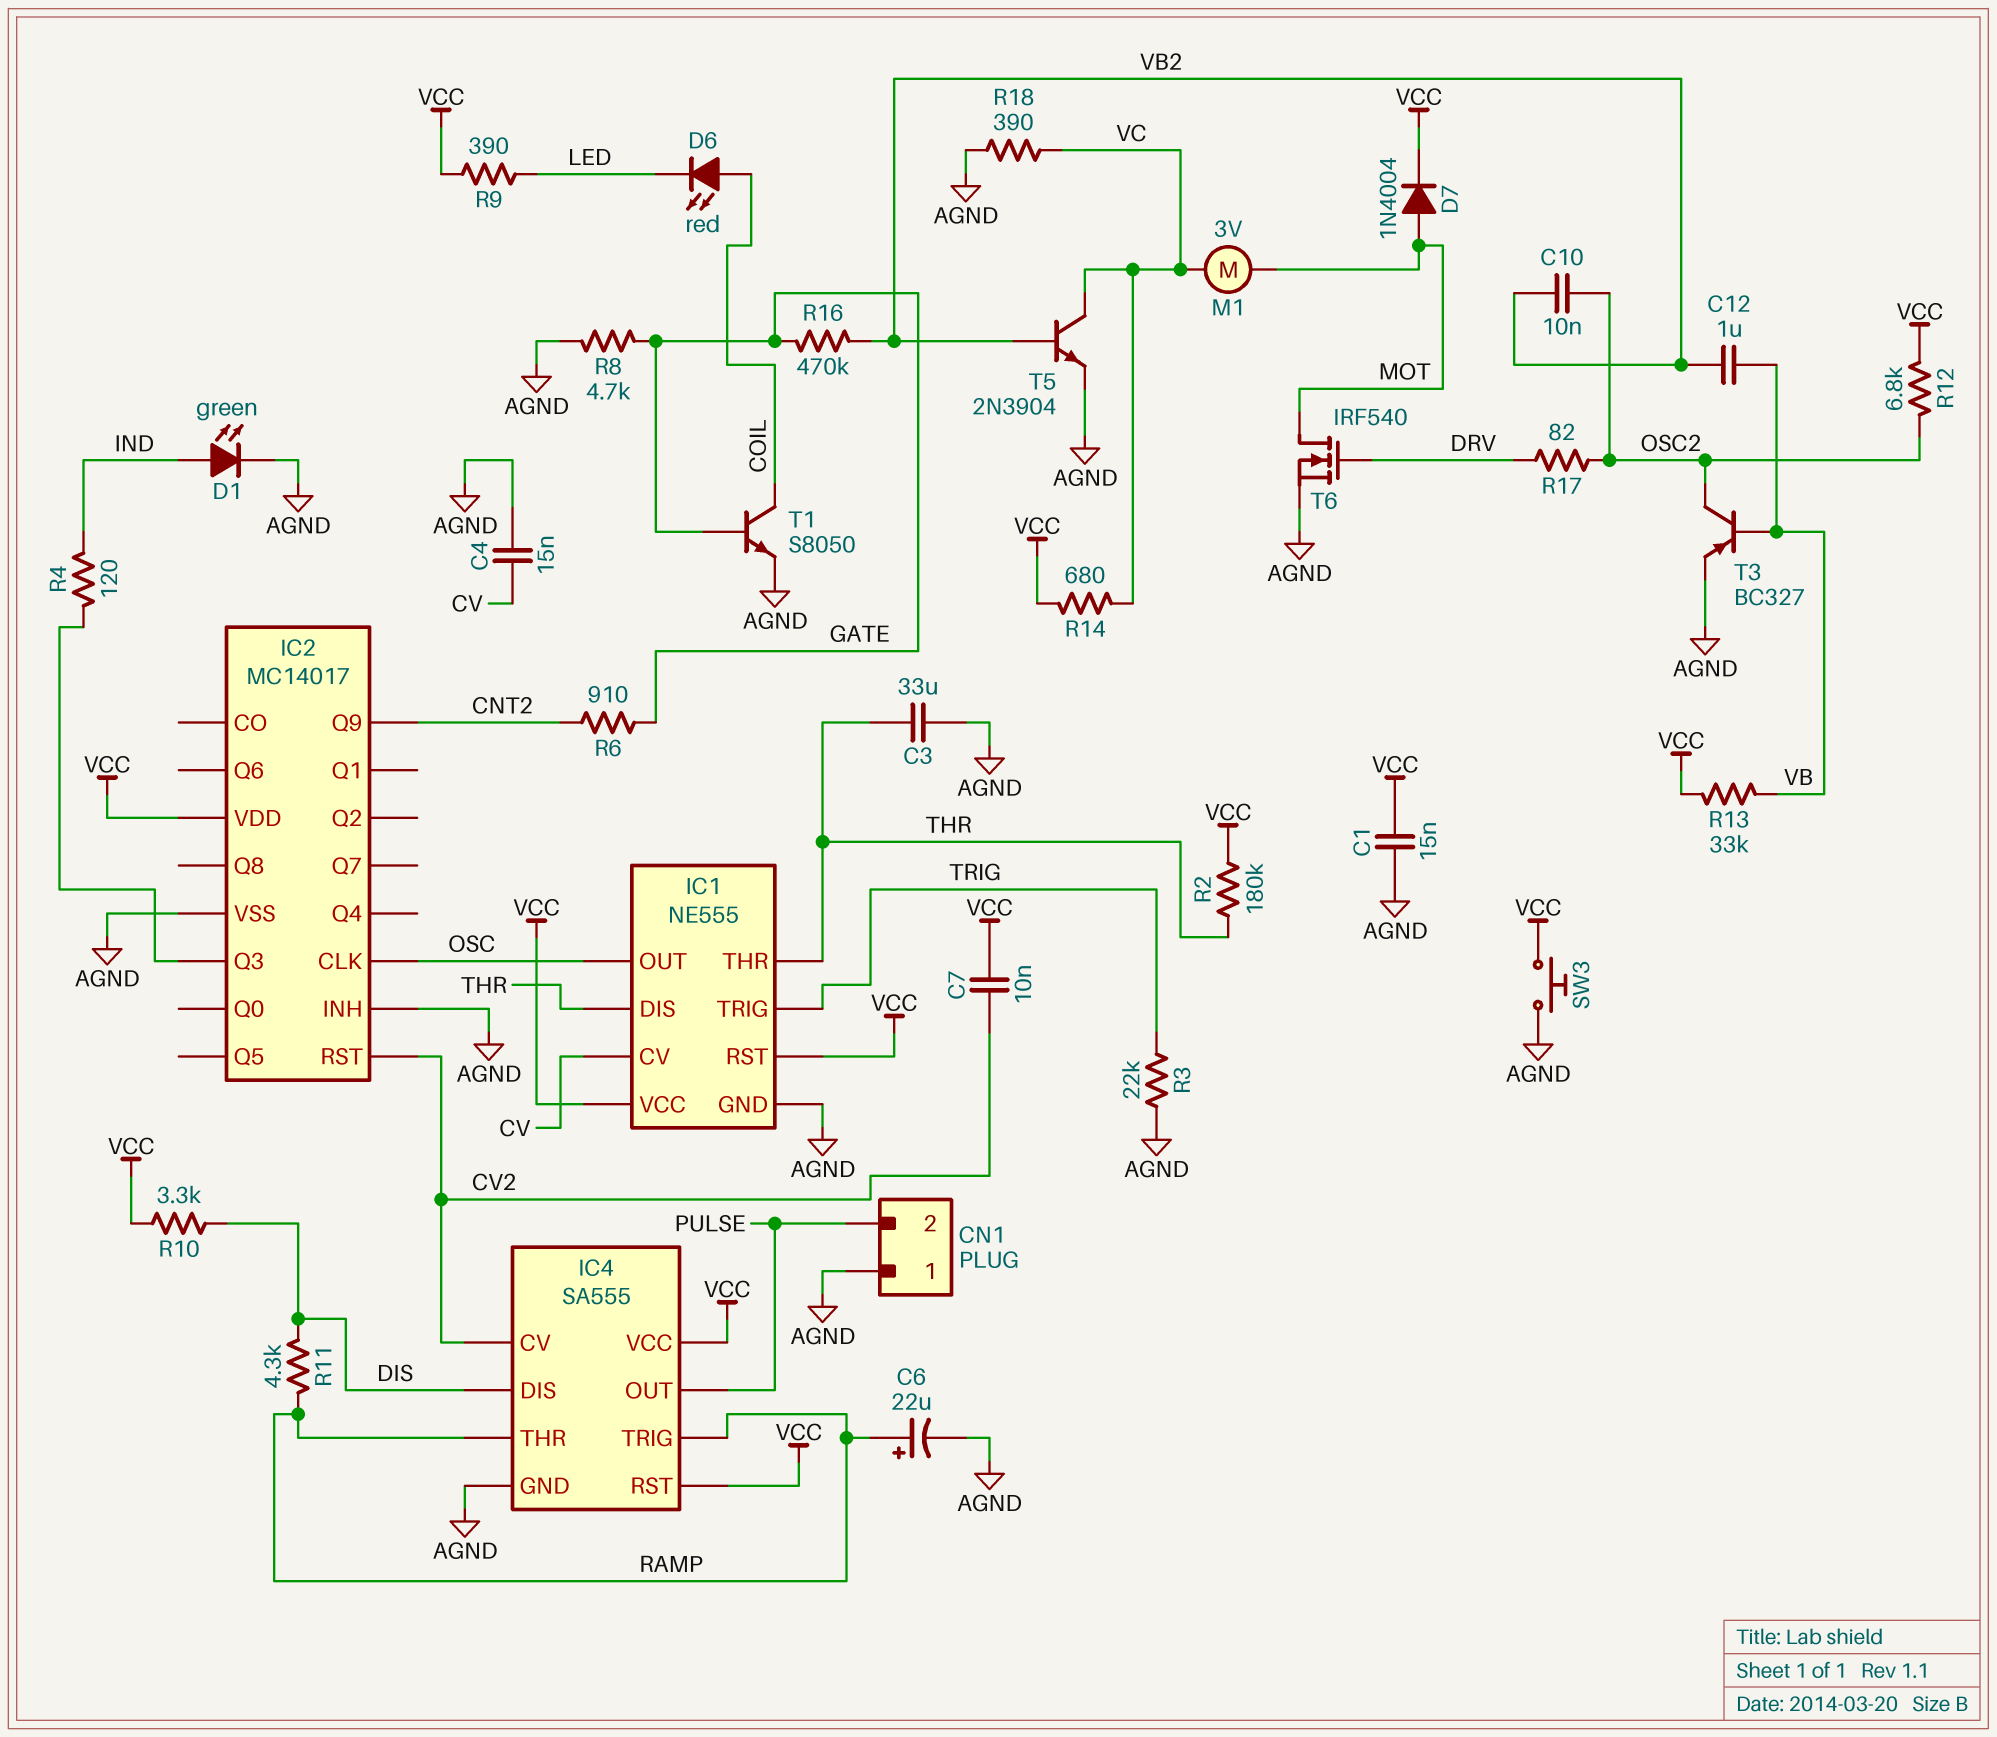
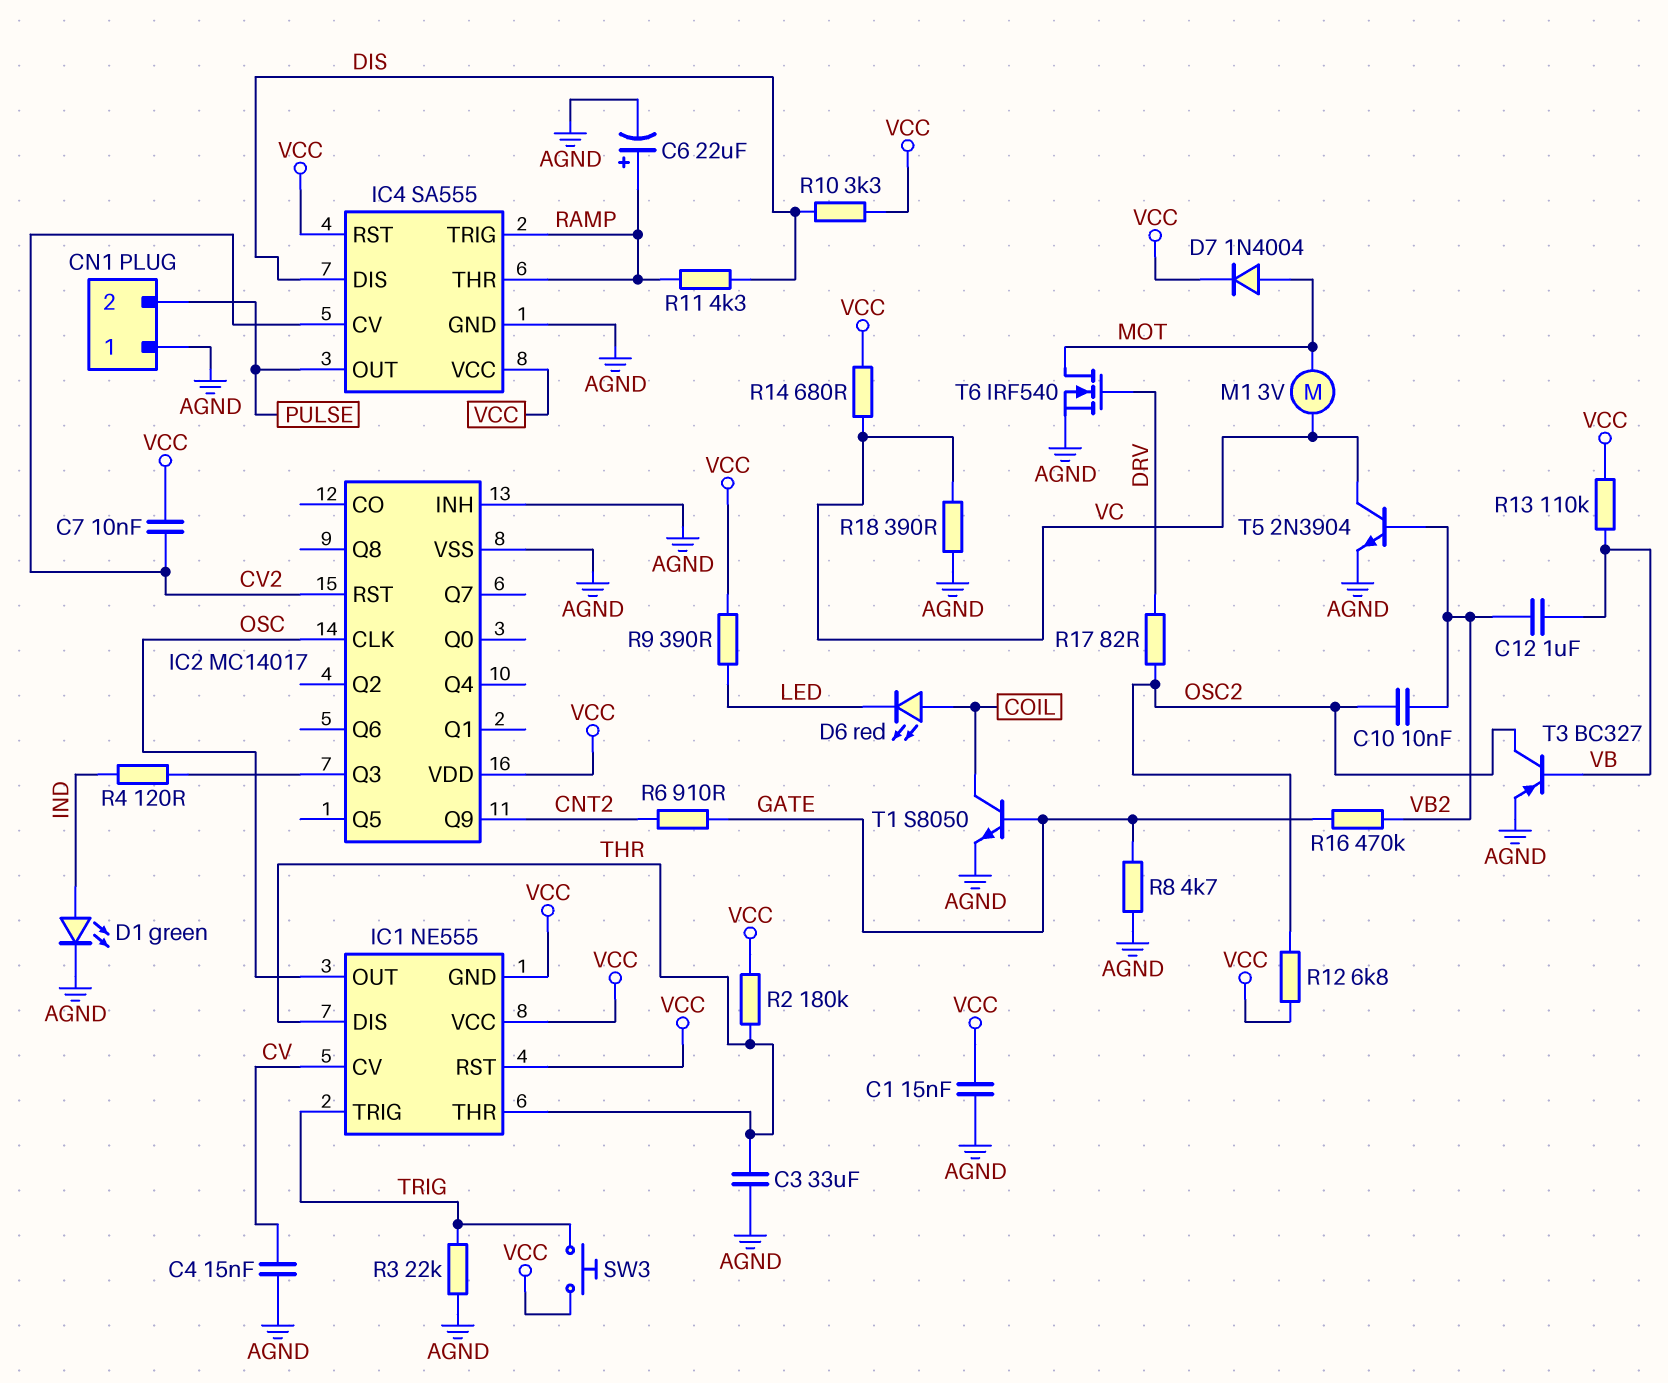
IC1 pin GND: AGND -> VCC
R13: 33k (VB, VCC) -> 110k (VB, VCC)
SW3: button (AGND, VCC) -> button (TRIG, VCC)

